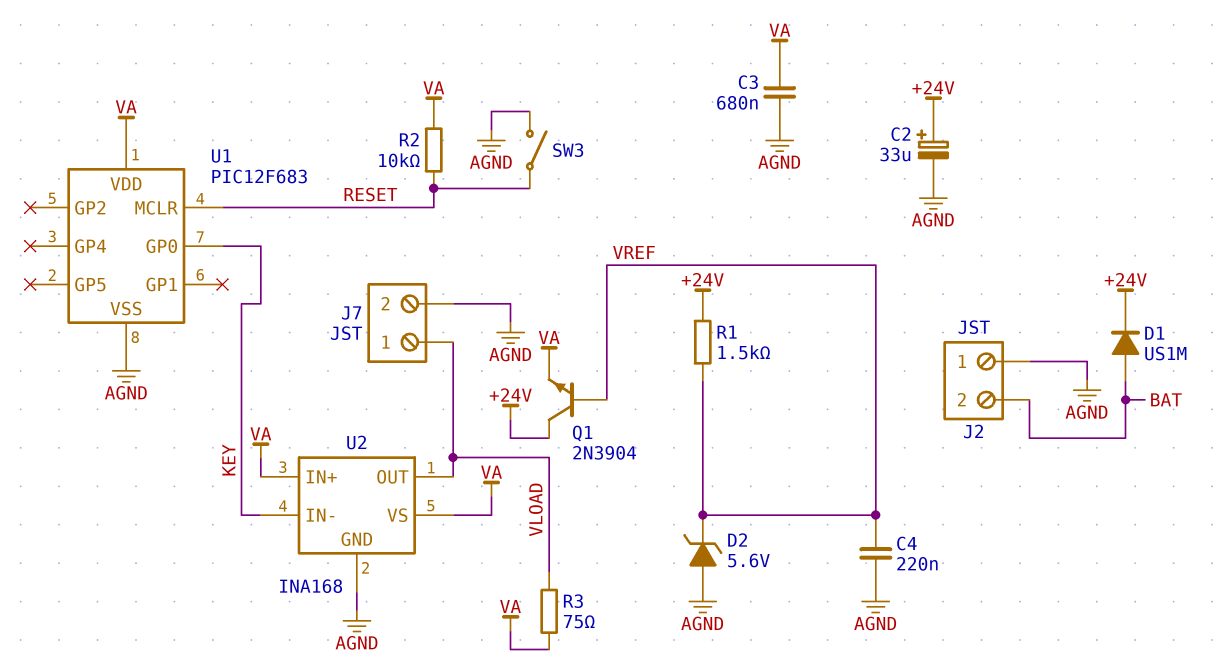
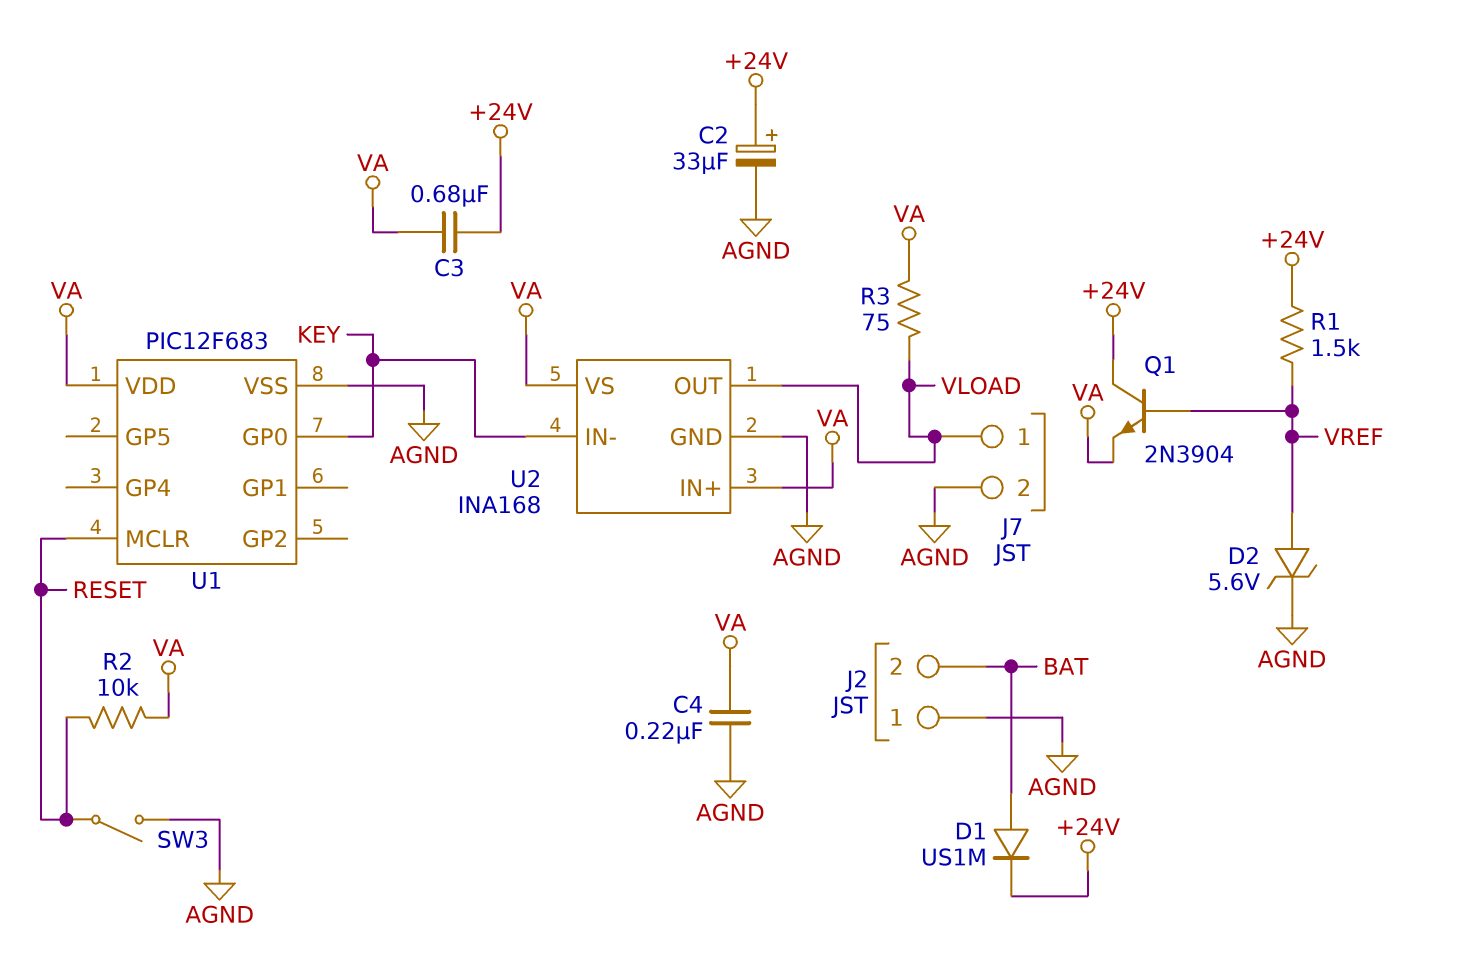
C3: 680nF (AGND, VA) -> 680nF (+24V, VA)
C4: 220nF (AGND, VREF) -> 220nF (AGND, VA)
D2: zener 5.6V (A AGND, K VREF) -> zener 5.6V (A VREF, K AGND)

